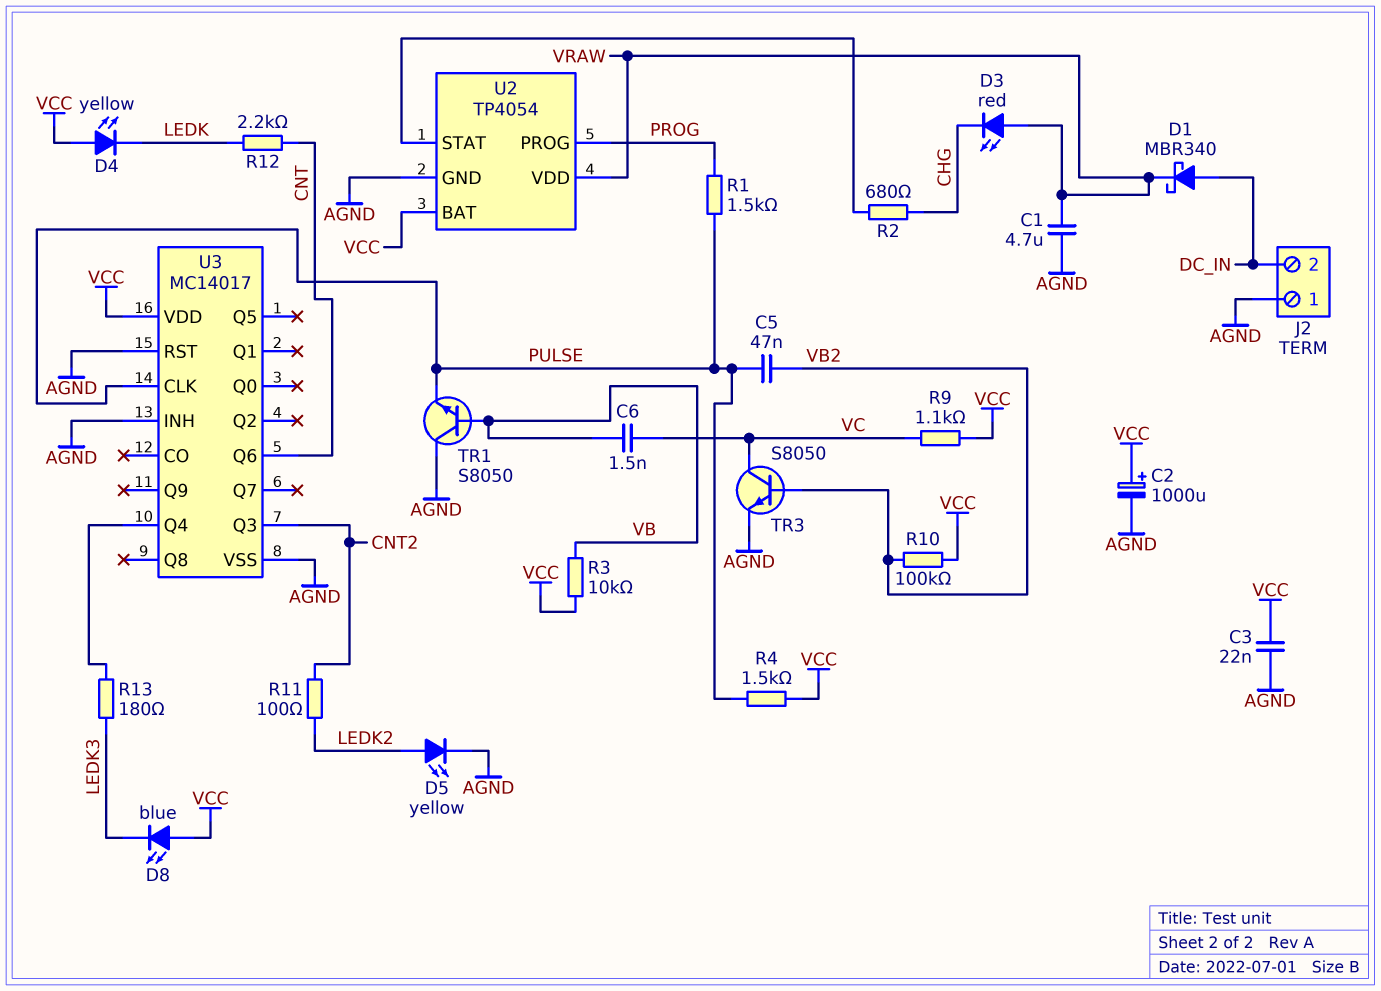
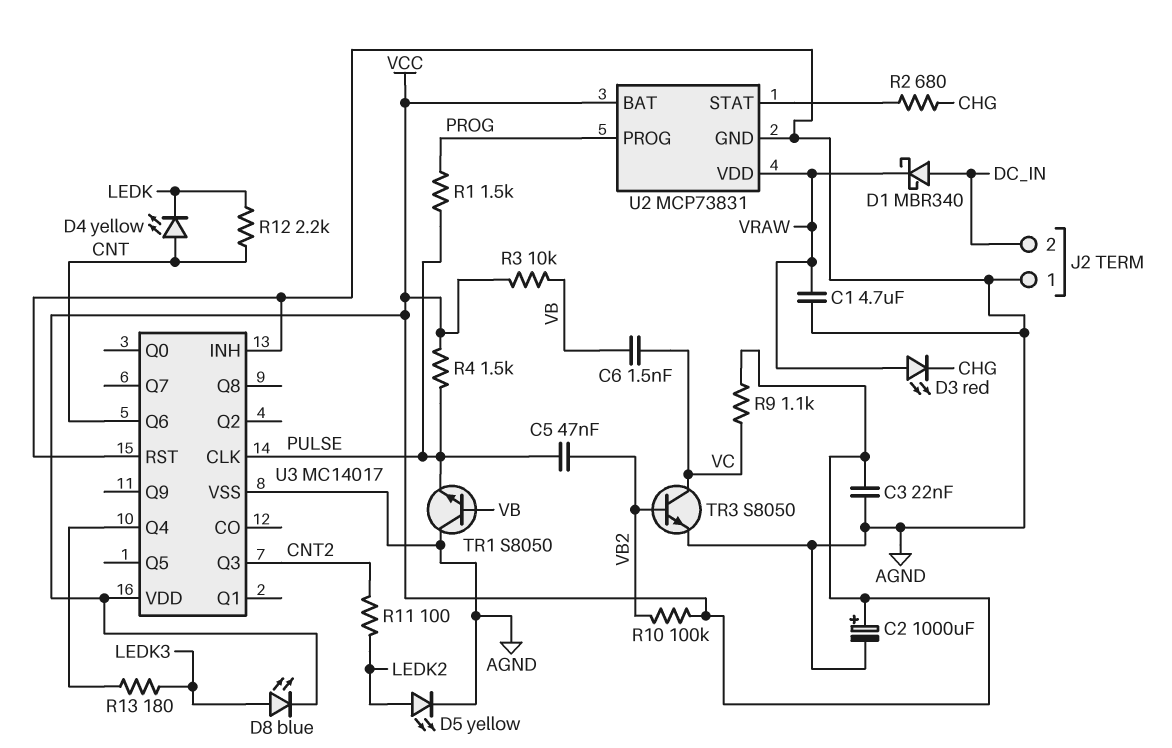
D4: LED yellow (A VCC, K LEDK) -> LED yellow (A CNT, K LEDK)
D8: LED blue (A VCC, K LEDK3) -> LED blue (A LEDK3, K VCC)
U2: TP4054 -> MCP73831

